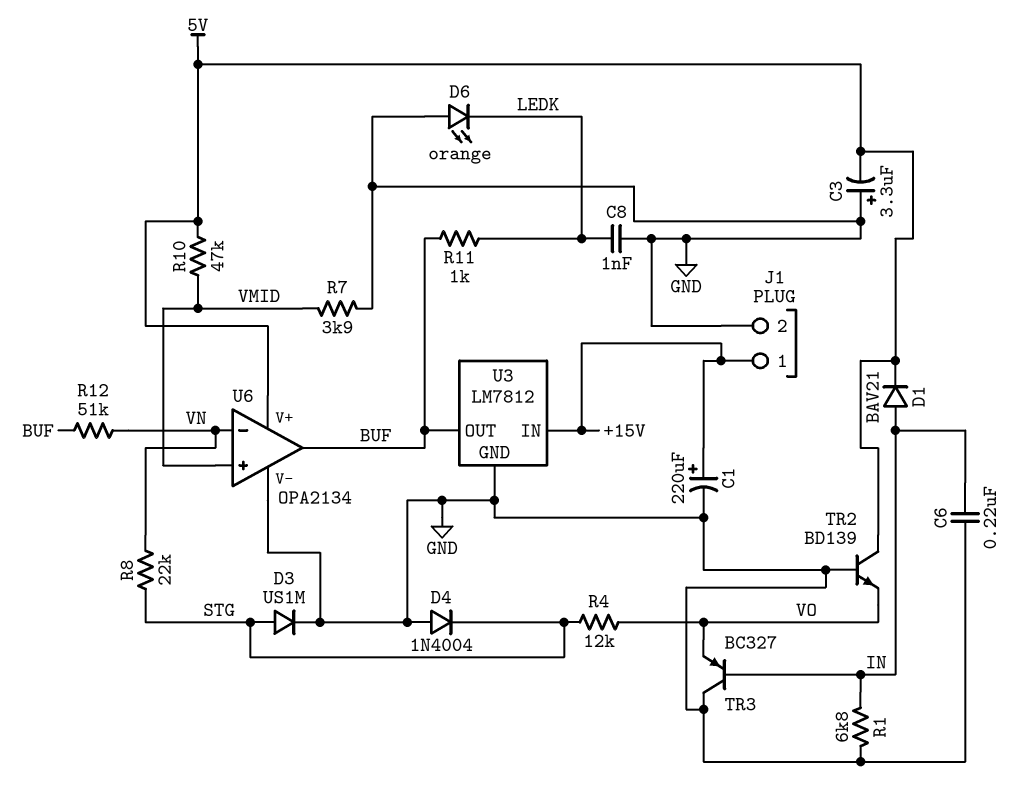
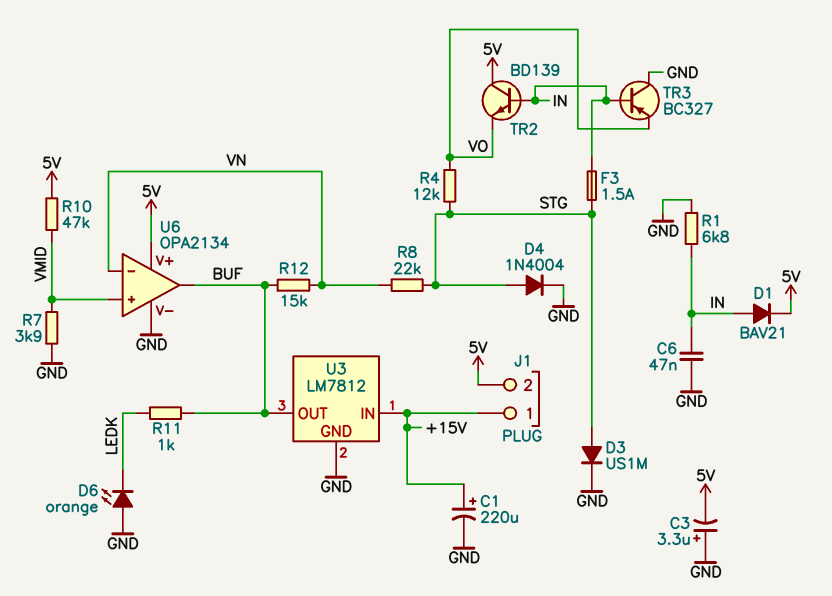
C6: 220nF (GND, IN) -> 47nF (GND, IN)
C8: 1nF (GND, LEDK) -> none
D4: diode 1N4004 (A GND, K STG) -> diode 1N4004 (A STG, K GND)
F3: none -> 1.5A (IN, STG)
J1 pin 2: GND -> 5V
R12: 51k (BUF, VN) -> 15k (BUF, VN)
TR2: NPN BD139 (B GND, C 5V, E VO) -> NPN BD139 (B IN, C 5V, E VO)

